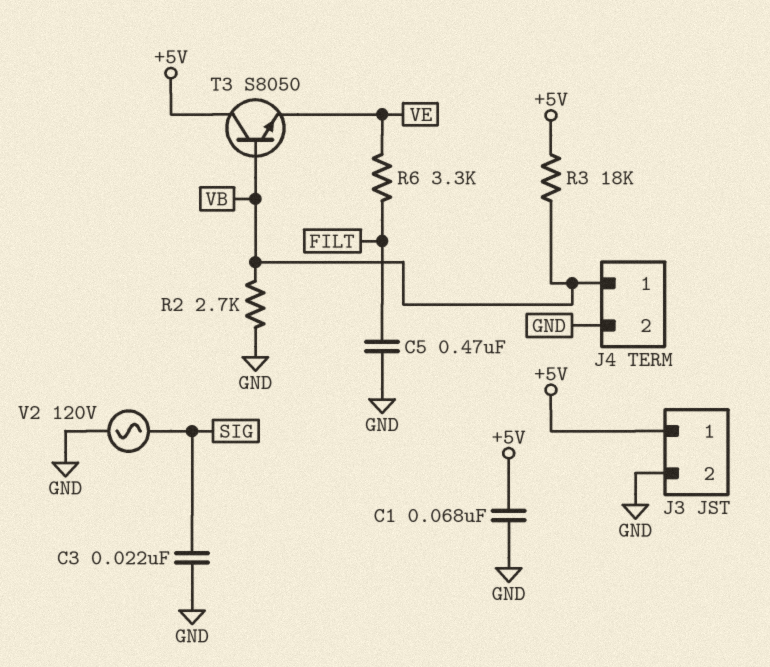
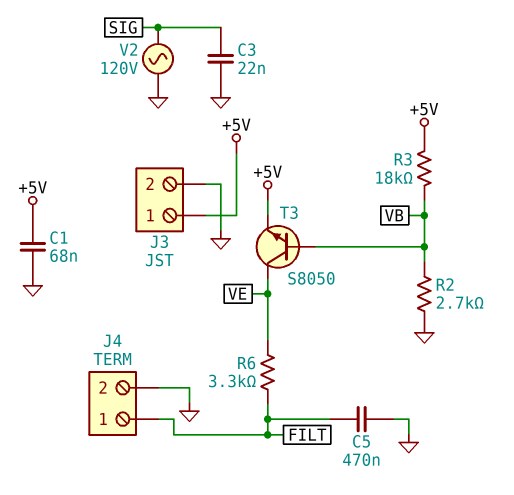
J4 pin 1: VB -> FILT
T3: NPN S8050 (B VB, C +5V, E VE) -> NPN S8050 (B VB, C VE, E +5V)

